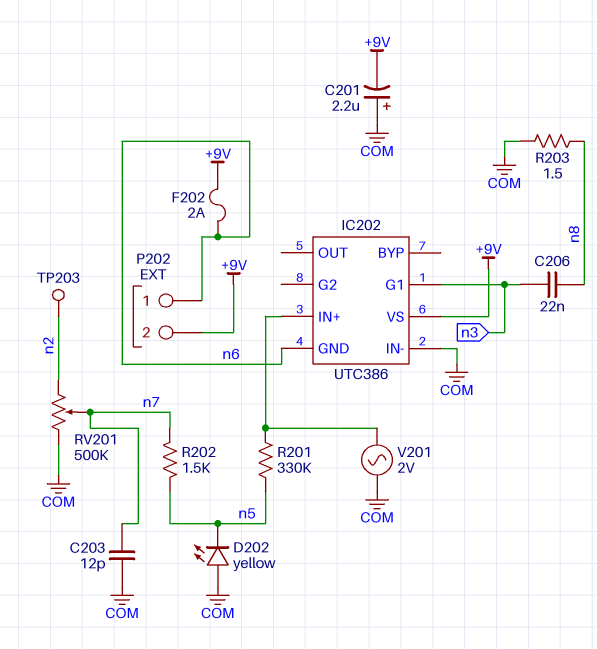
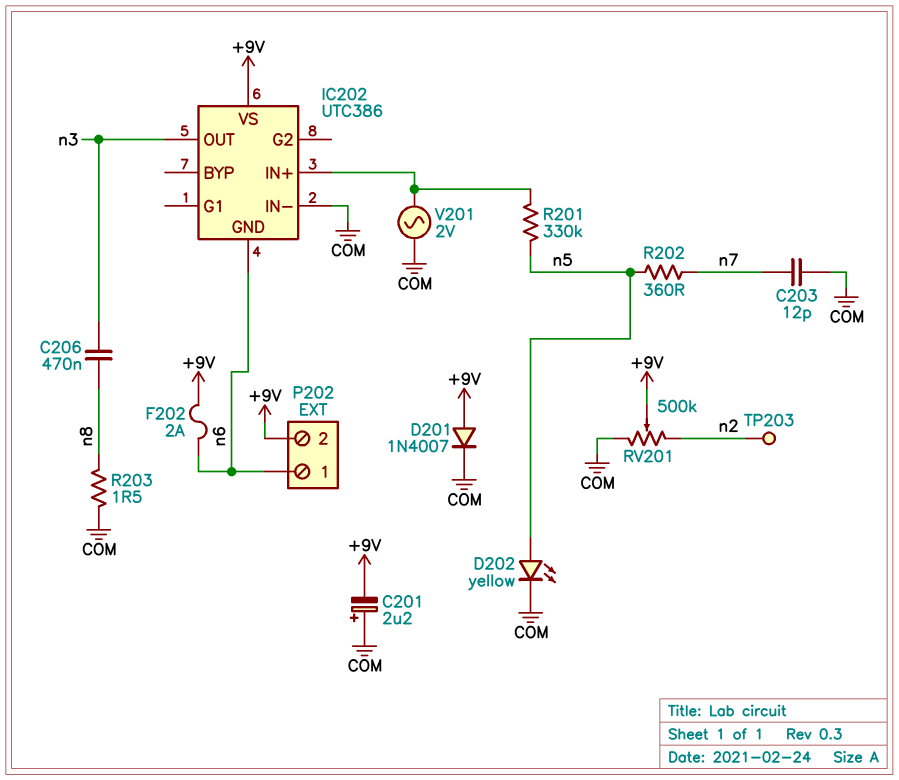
C206: 22nF (n3, n8) -> 470nF (n3, n8)
D201: none -> diode 1N4007 (A +9V, K COM)
D202: LED yellow (A COM, K n5) -> LED yellow (A n5, K COM)
IC202 pin G1: n3 -> none
IC202 pin OUT: none -> n3
R202: 1.5k (n5, n7) -> 360 (n5, n7)
RV201: 500k (COM, n2, wiper n7) -> 500k (COM, n2, wiper +9V)

